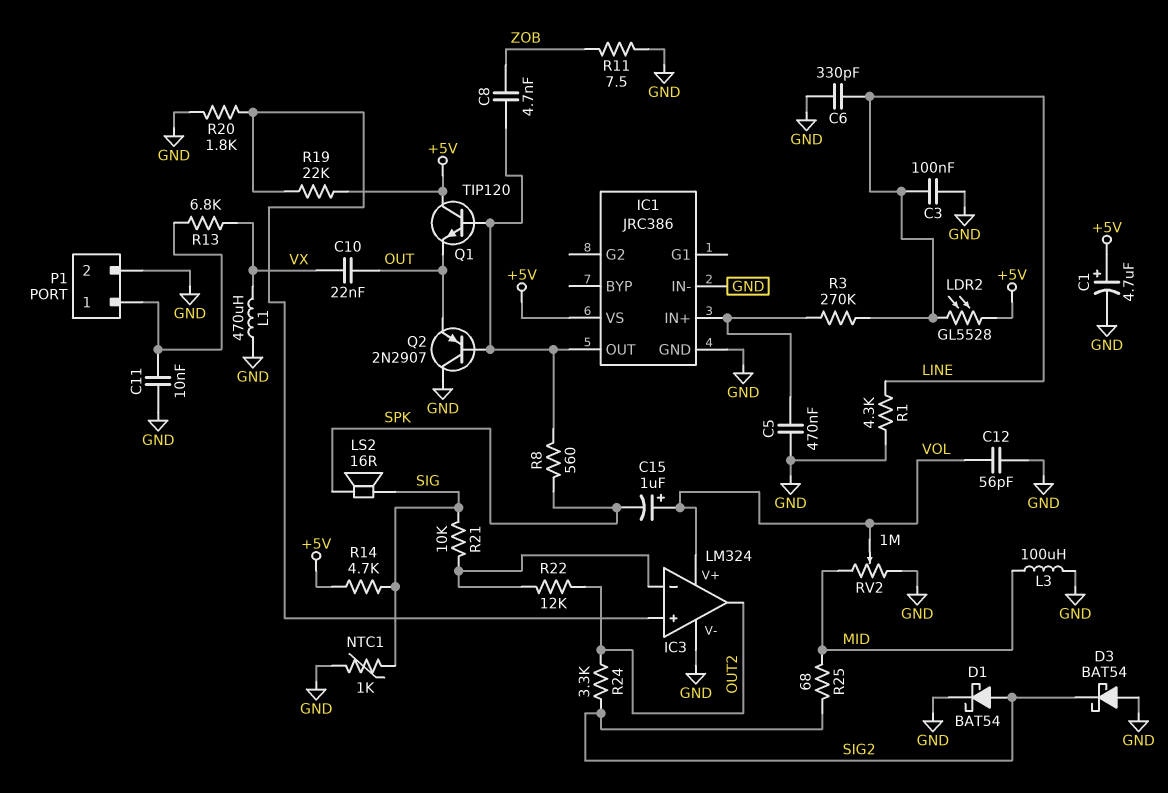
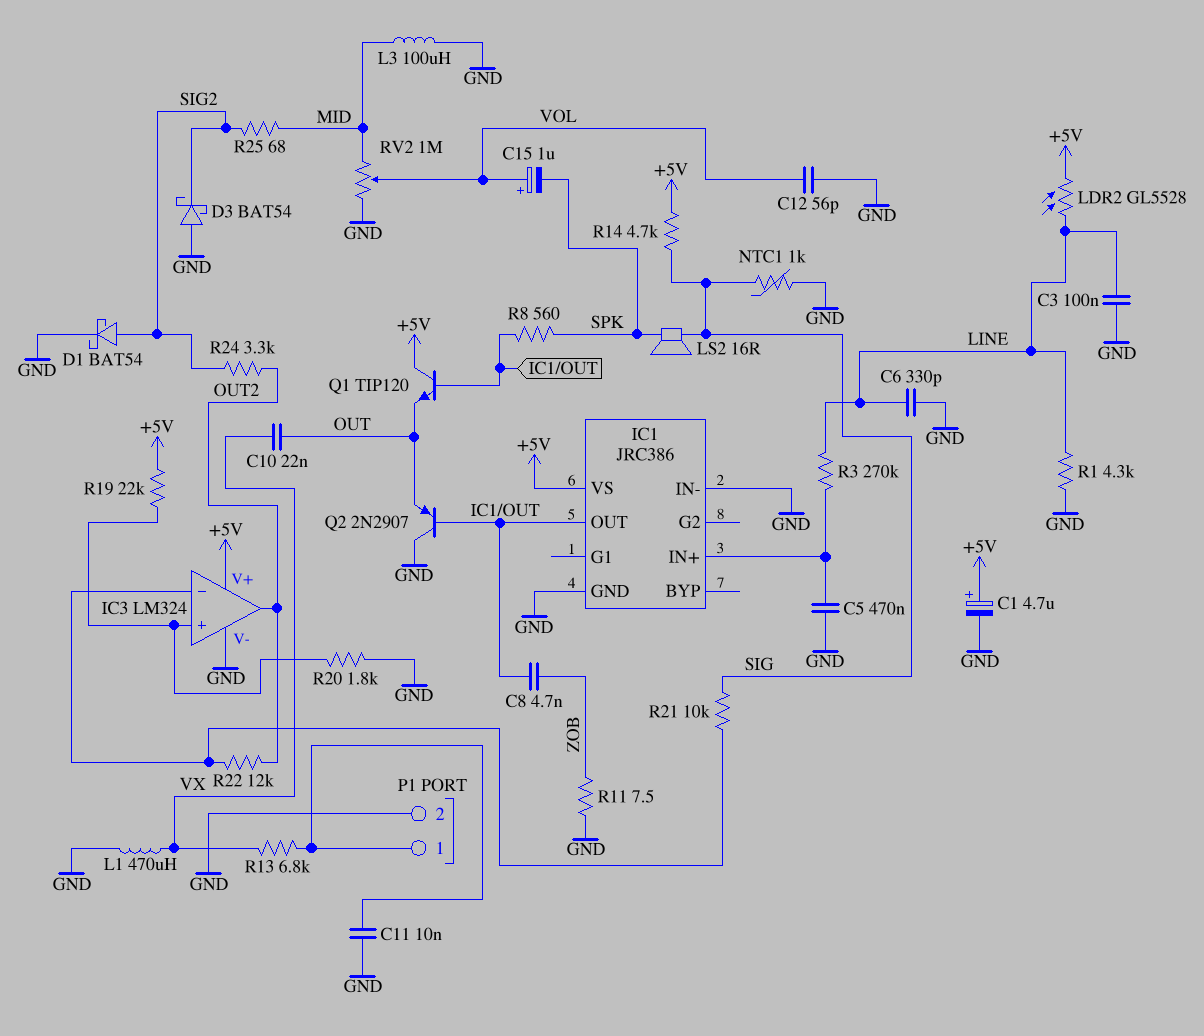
IC3 pin V+: VOL -> +5V

